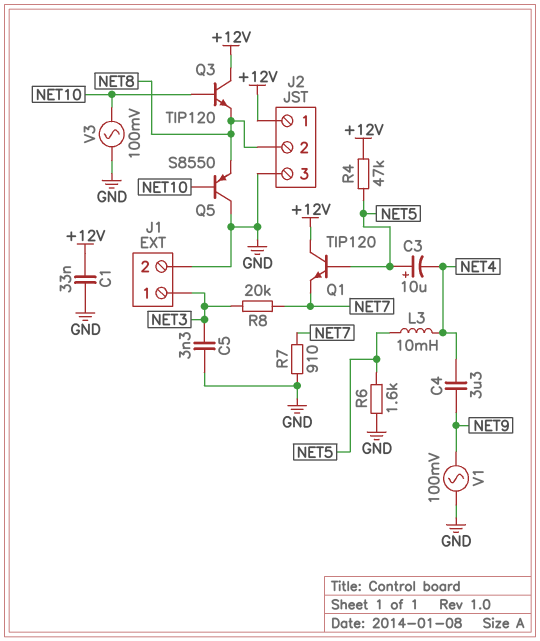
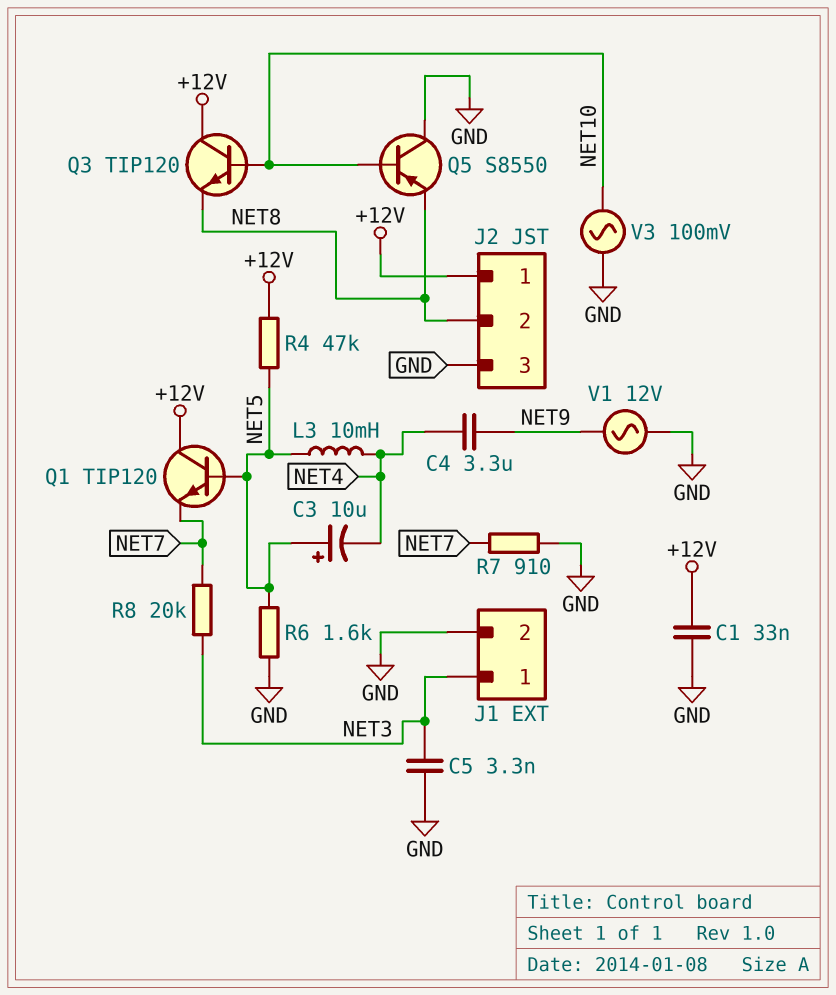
V1: AC 100mV (GND, NET9) -> AC 12V (GND, NET9)

